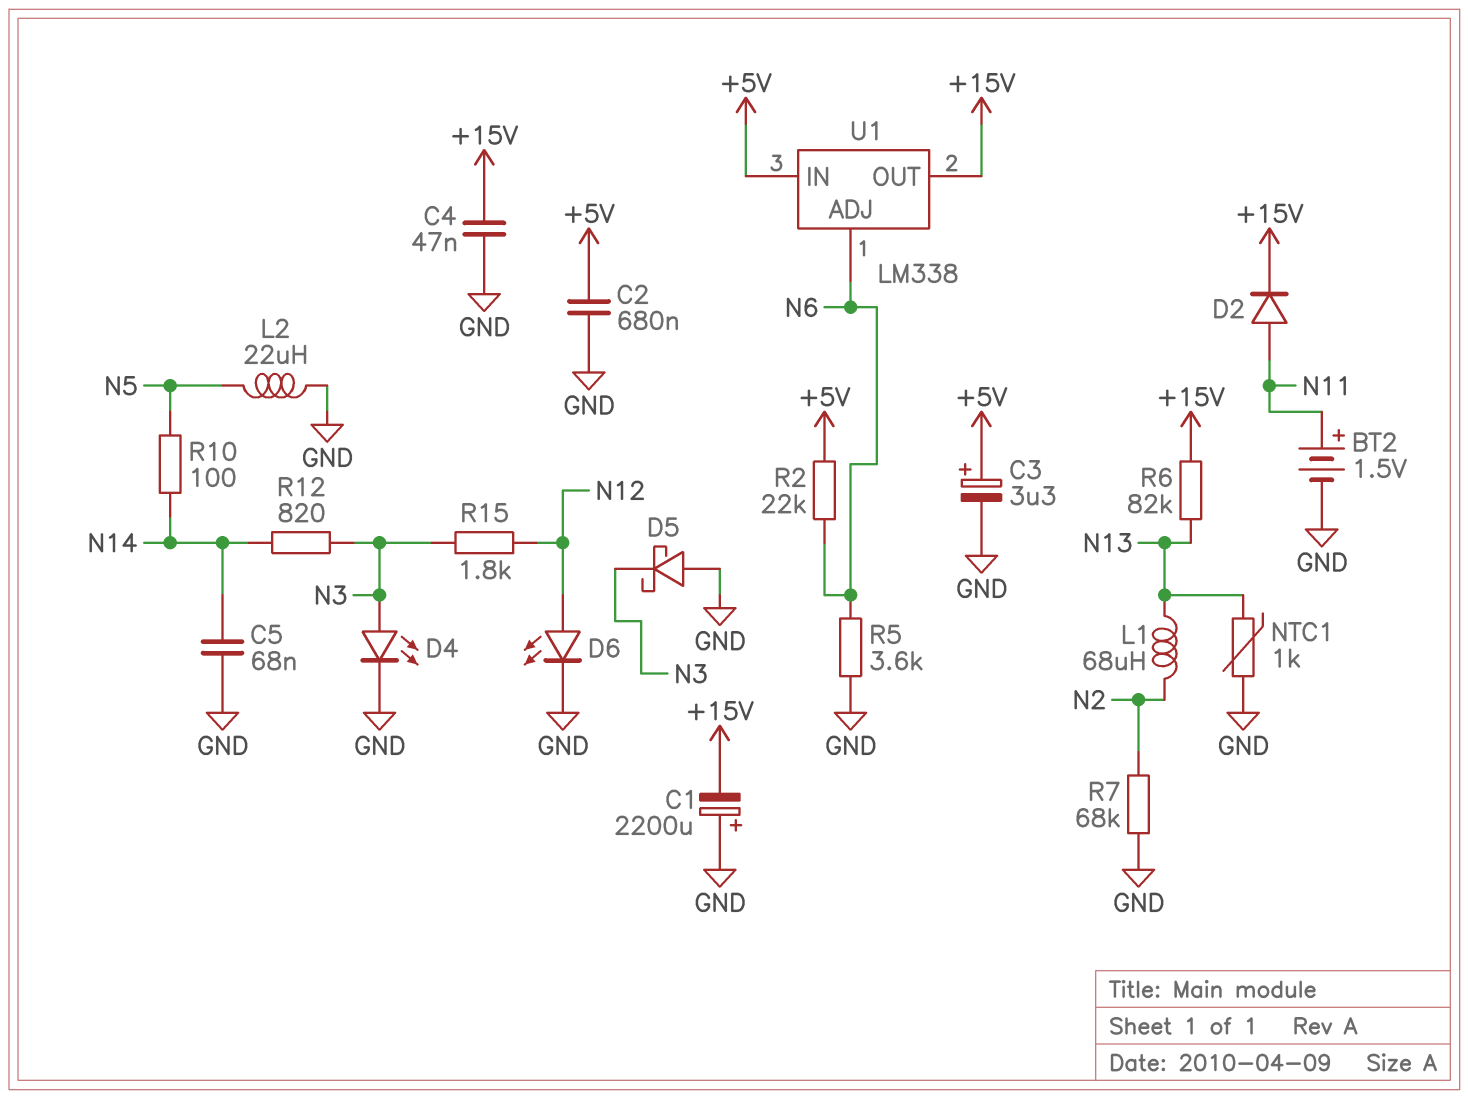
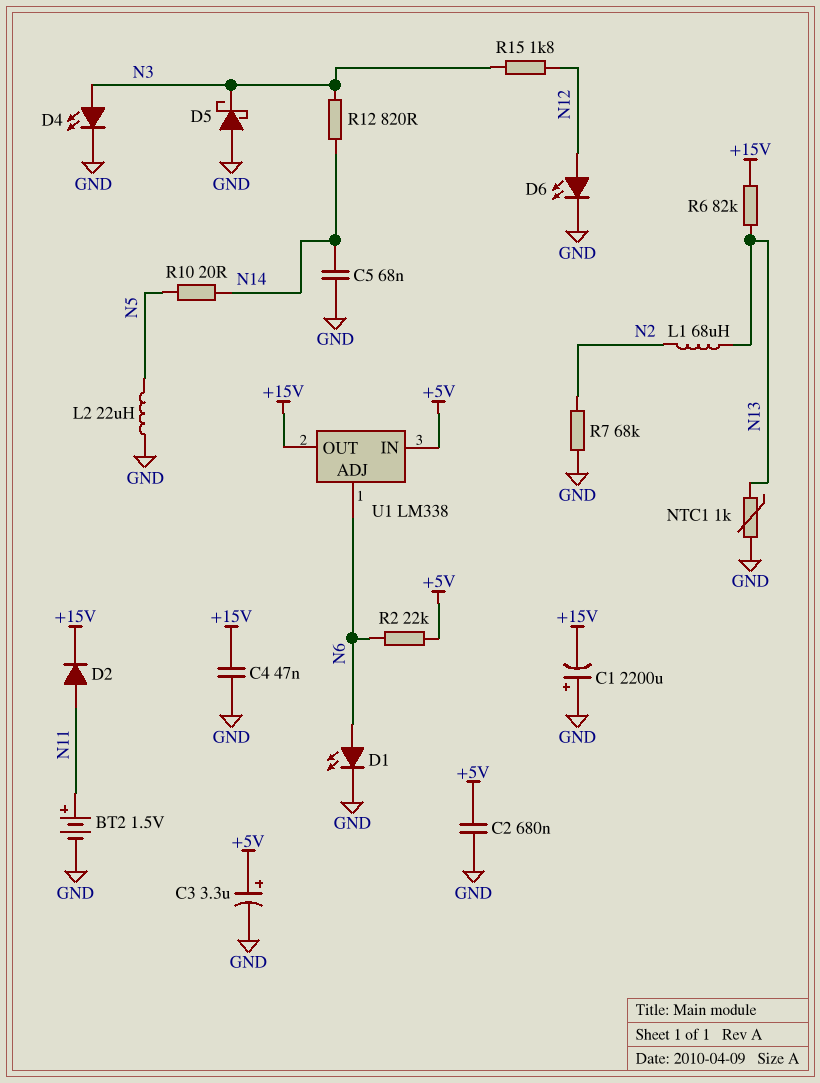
D1: none -> LED (A N6, K GND)
R5: 3.6k (GND, N6) -> none
R10: 100 (N5, N14) -> 20 (N5, N14)

